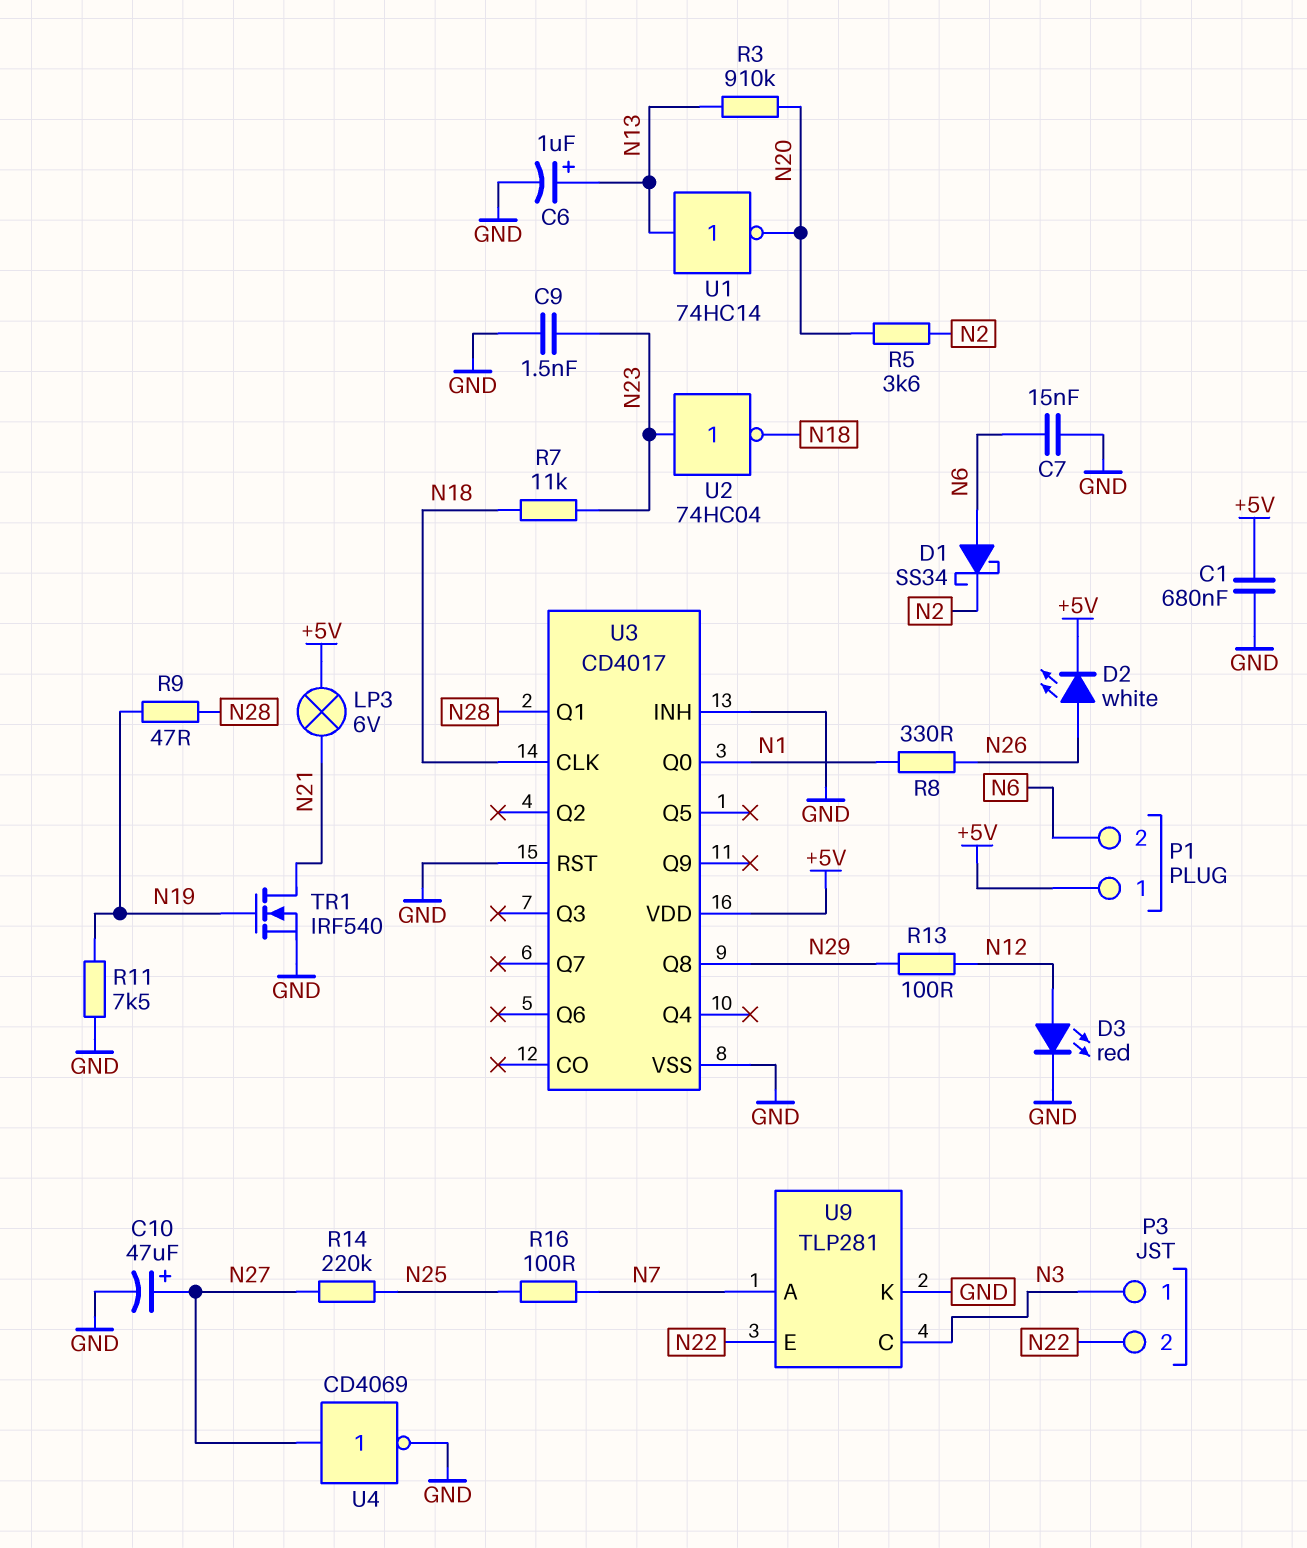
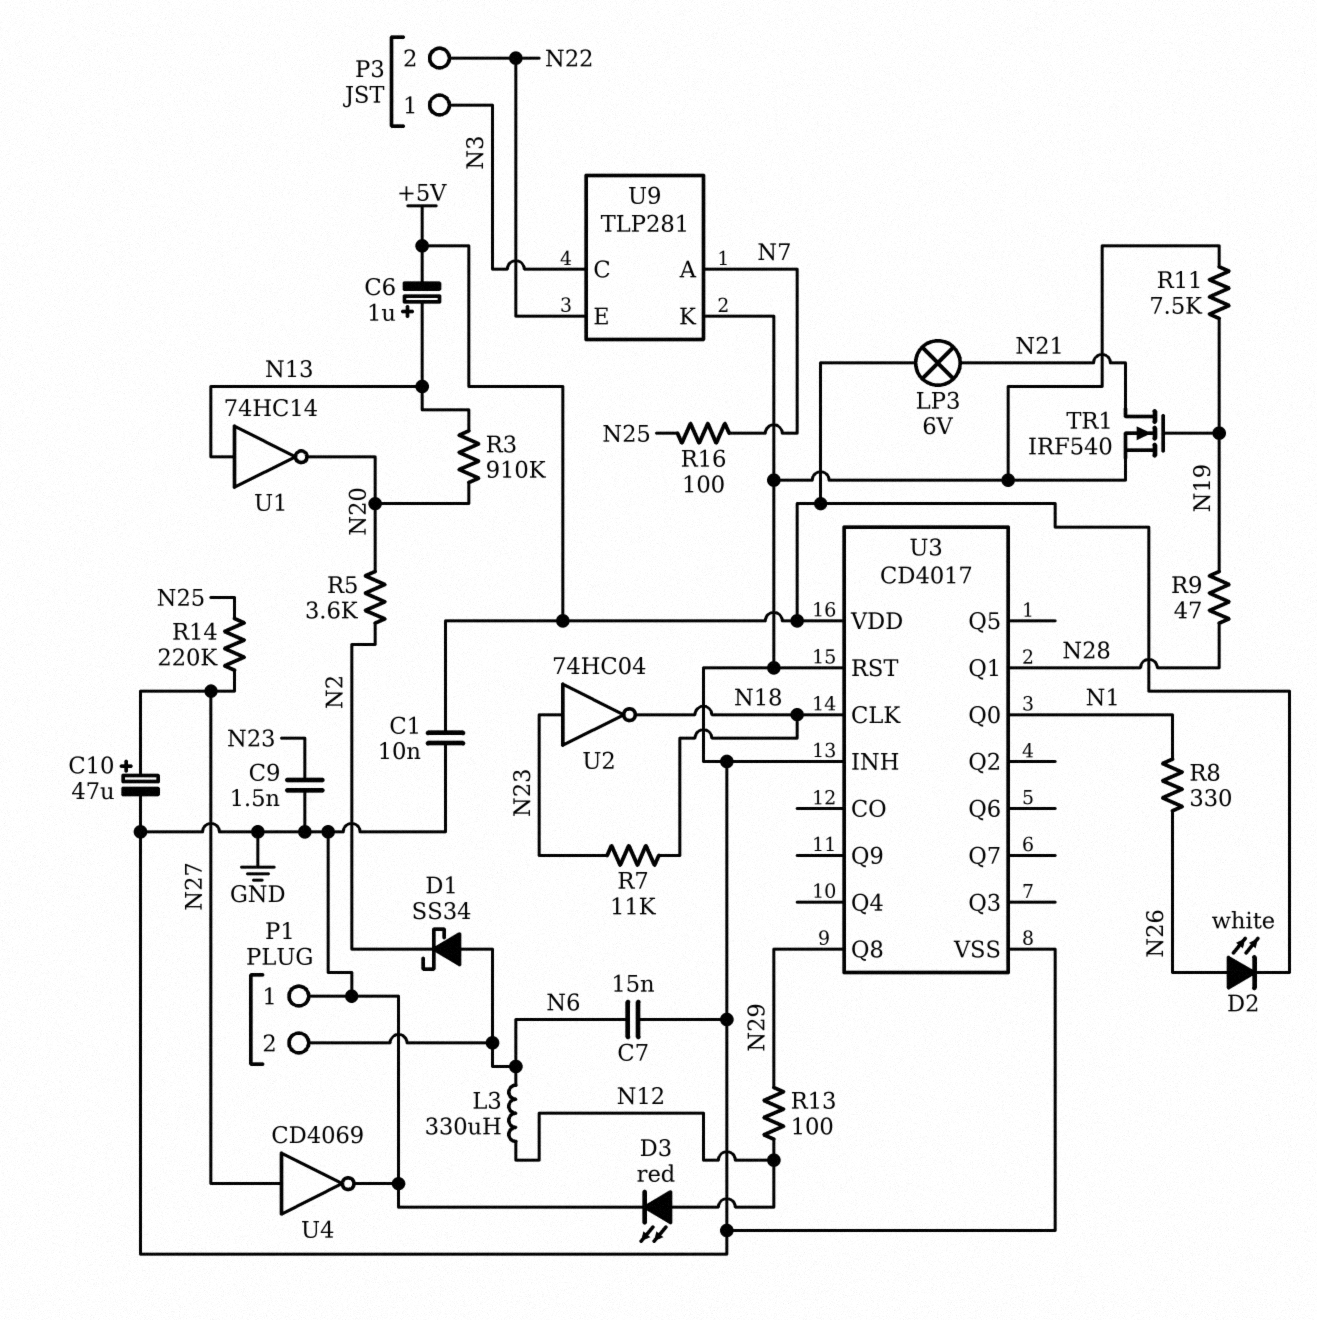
C1: 680nF (+5V, GND) -> 10nF (+5V, GND)
C6: 1uF (plus N13, minus GND) -> 1uF (plus N13, minus +5V)
L3: none -> 330uH (N6, N12)
P1 pin 1: +5V -> GND

